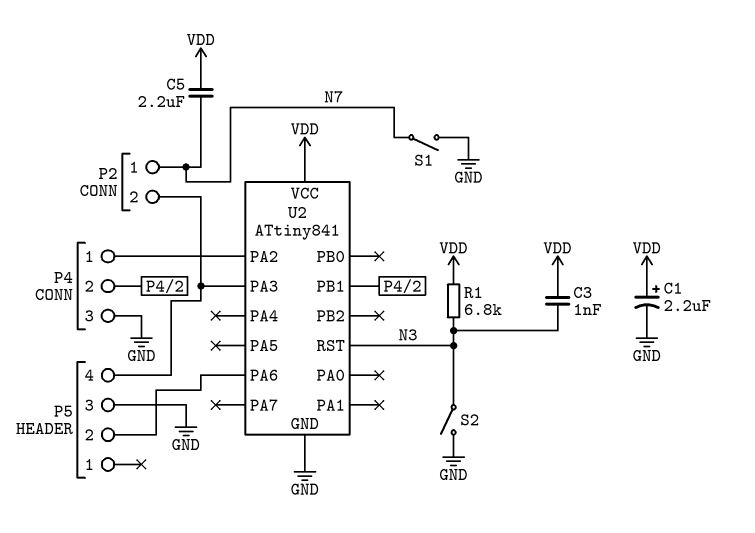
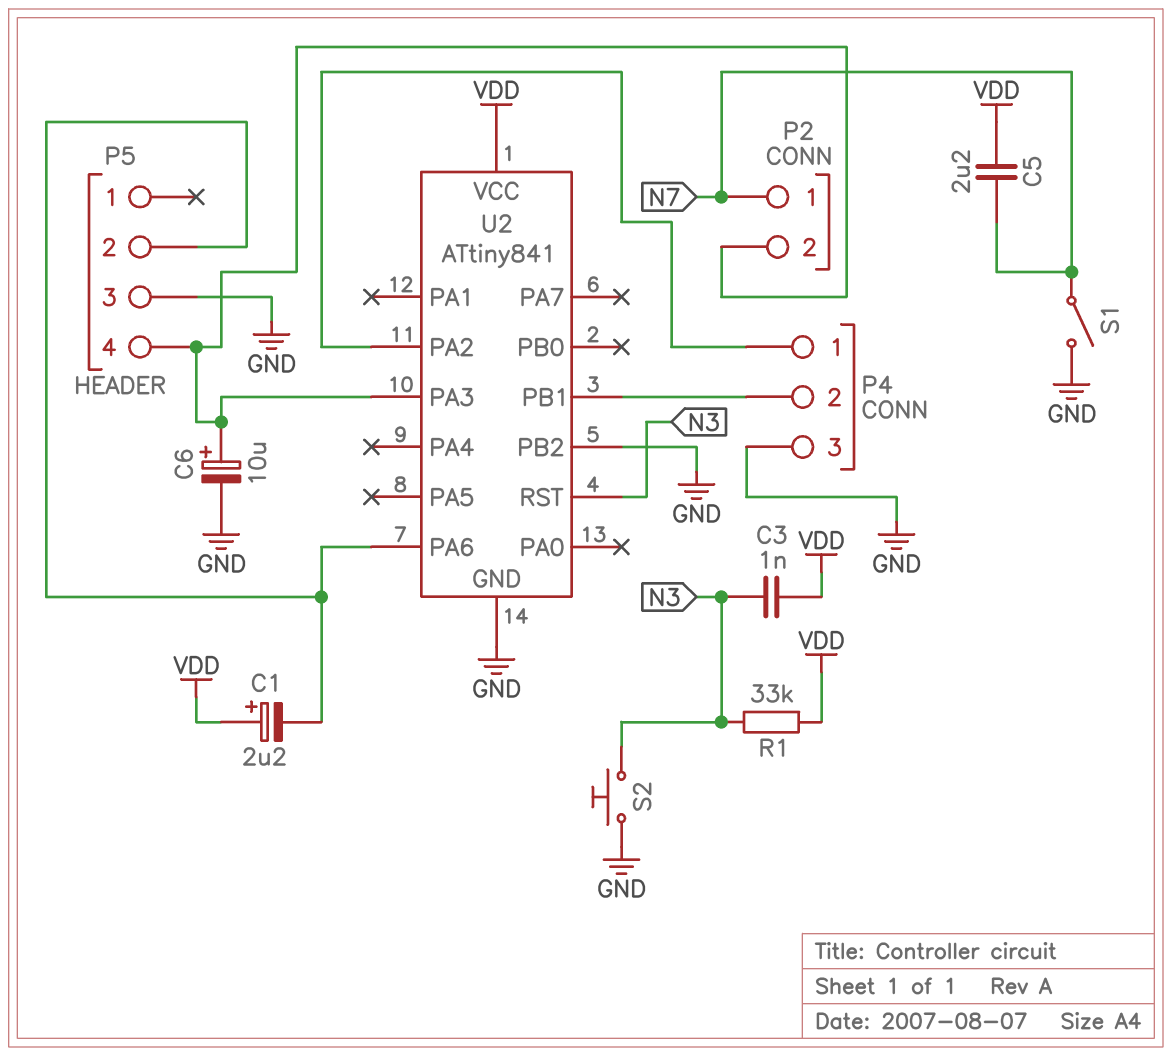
C1: 2.2uF (plus VDD, minus GND) -> 2.2uF (plus VDD, minus P5/2)
C6: none -> 10uF (plus P2/2, minus GND)
R1: 6.8k (N3, VDD) -> 33k (N3, VDD)
S2: switch (GND, N3) -> button (GND, N3)
U2 pin PB2: none -> GND

